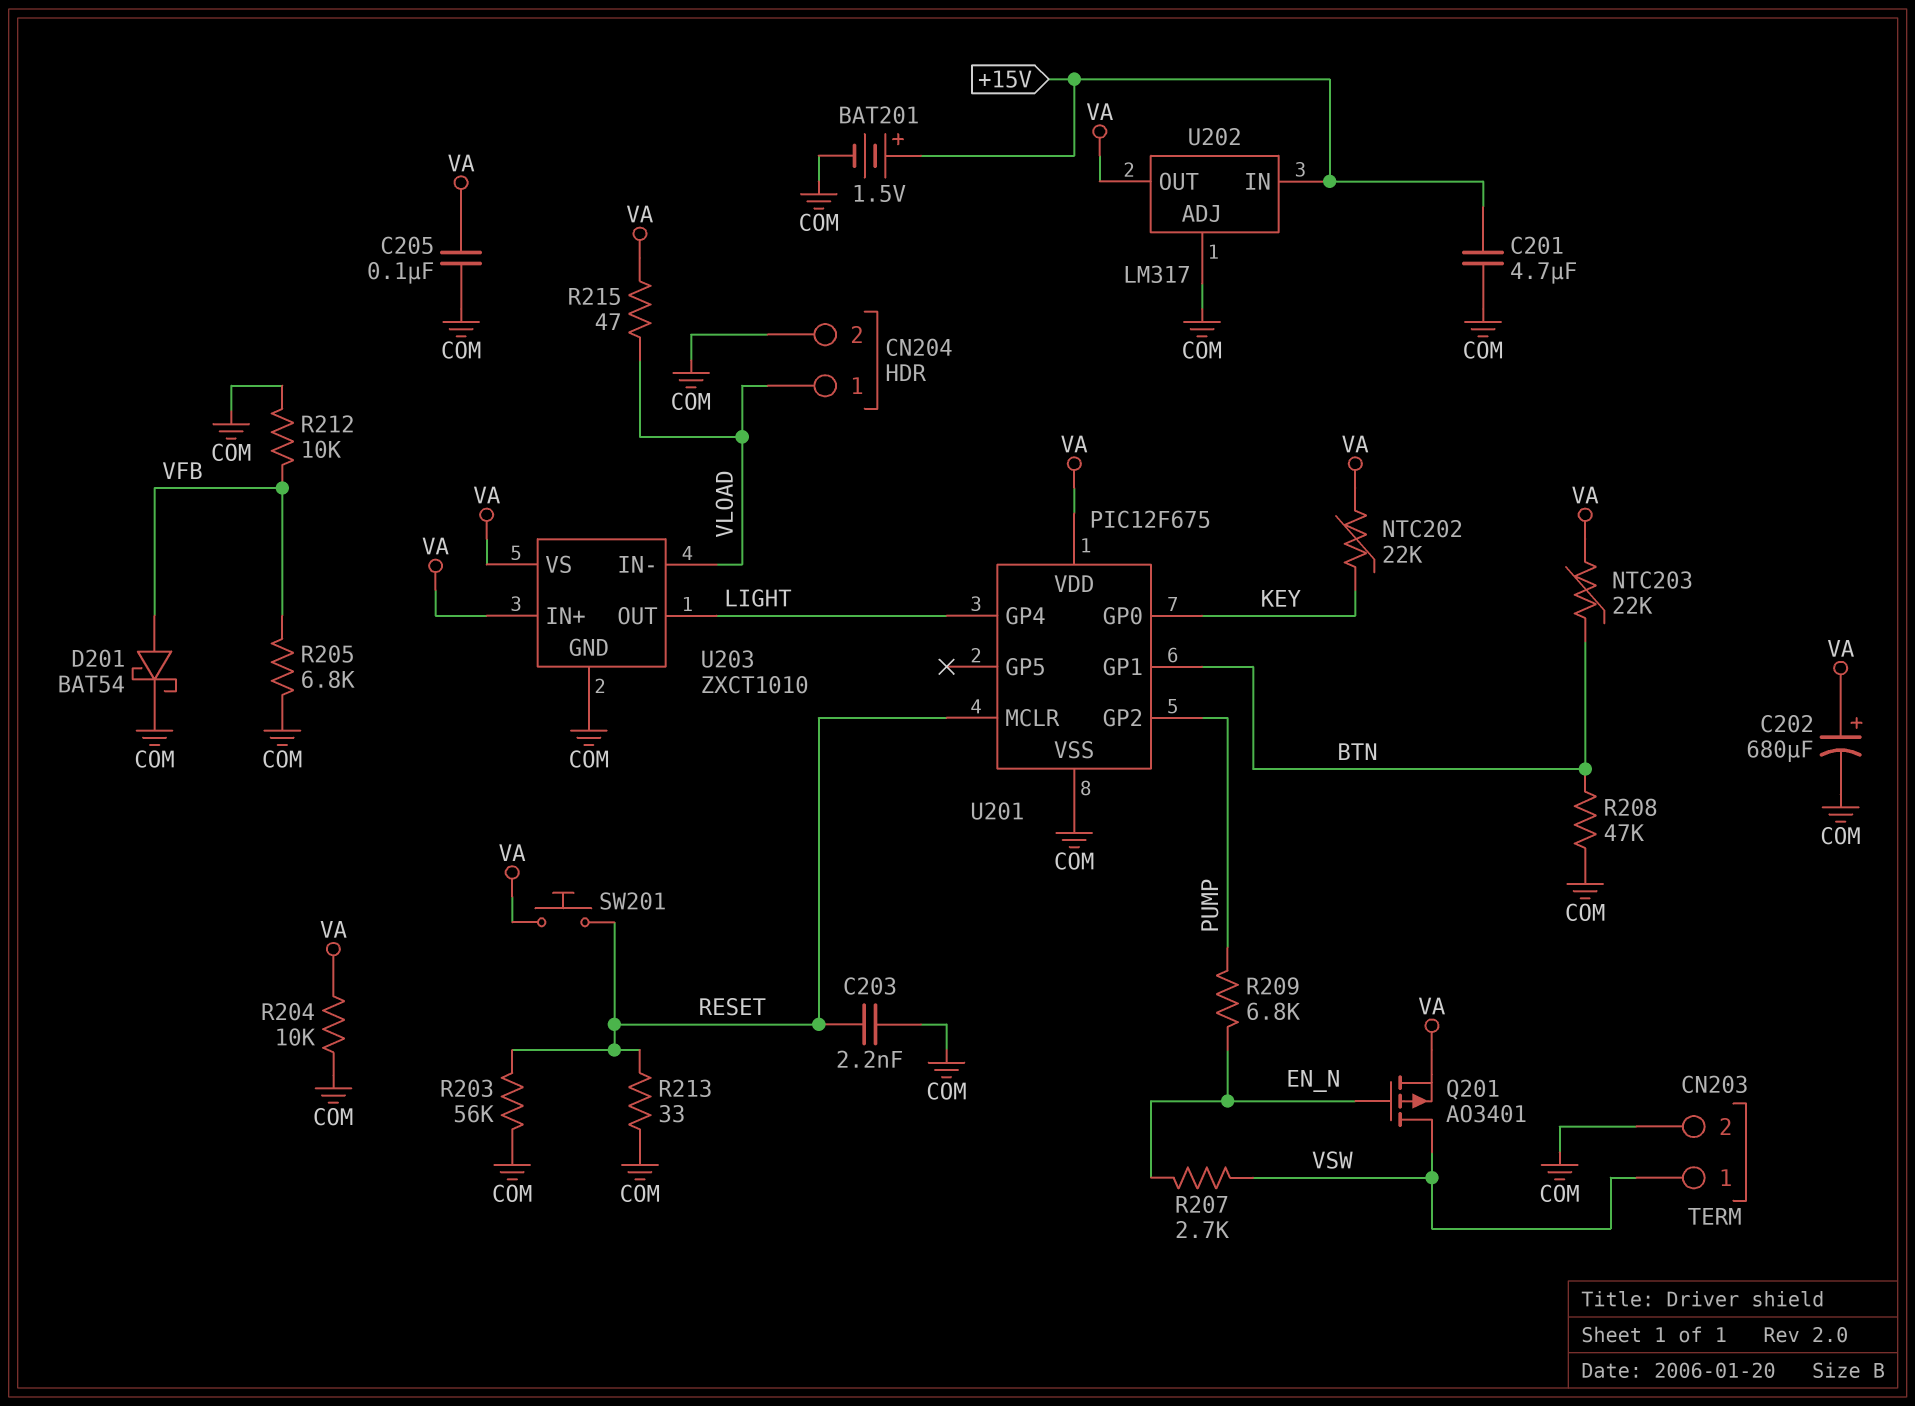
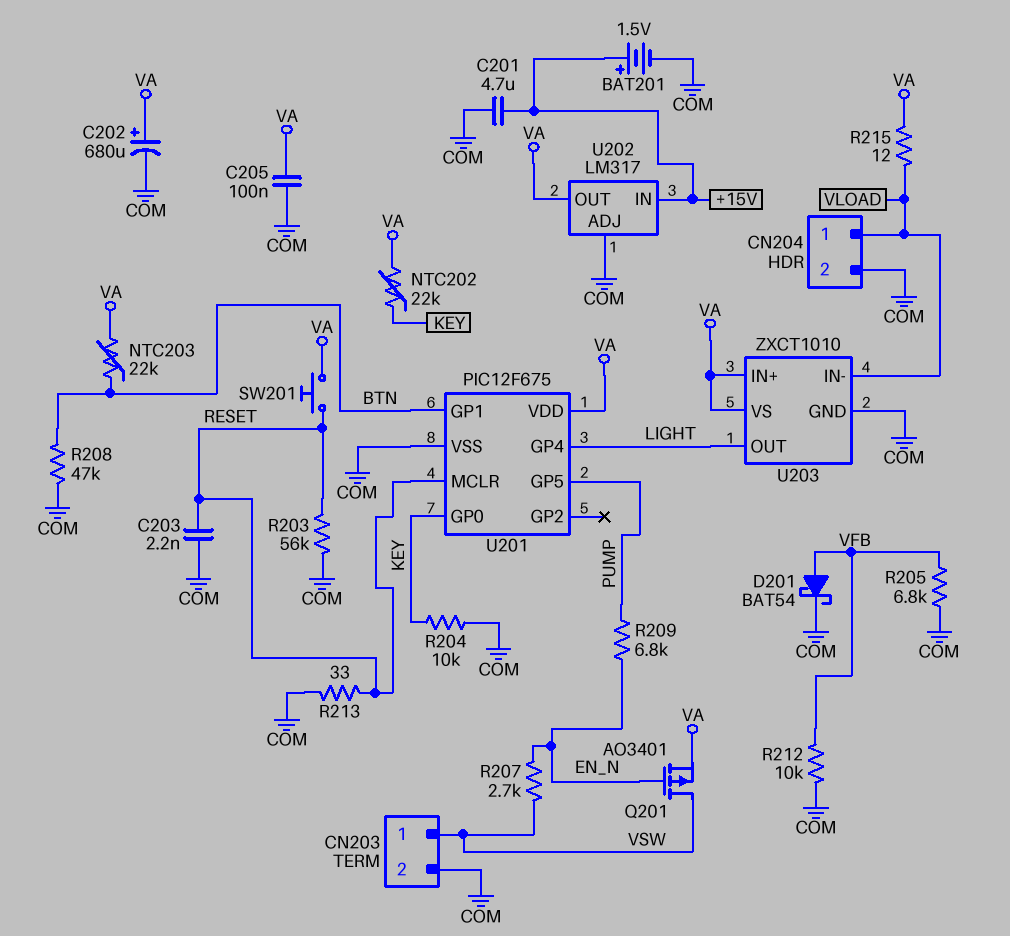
R204: 10k (COM, VA) -> 10k (COM, KEY)
R215: 47 (VA, VLOAD) -> 12 (VA, VLOAD)
U201 pin GP2: PUMP -> none
U201 pin GP5: none -> PUMP

